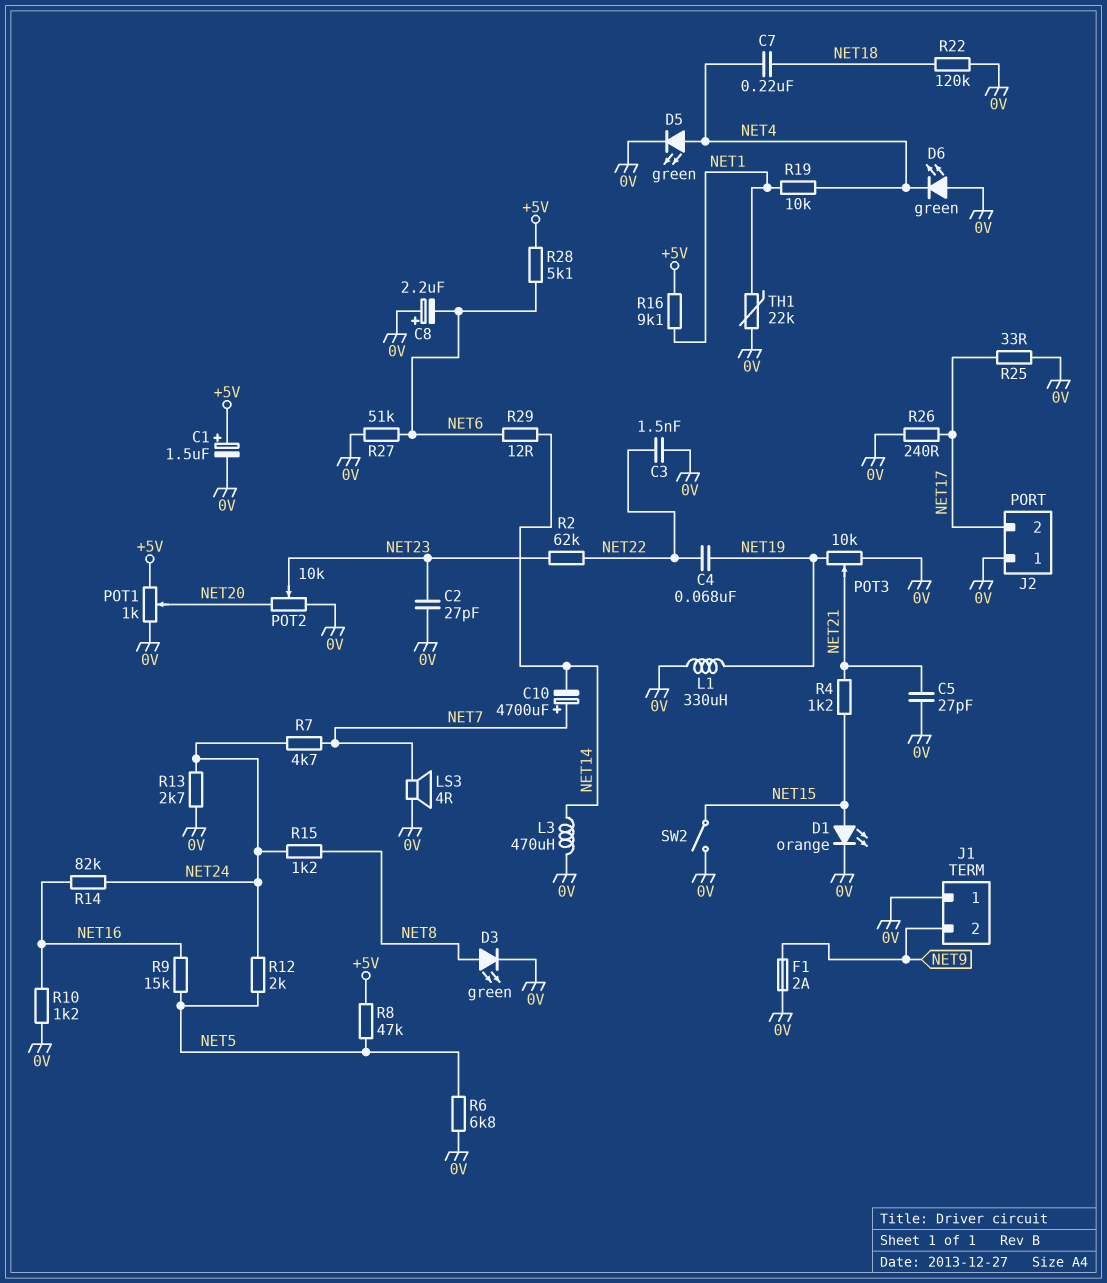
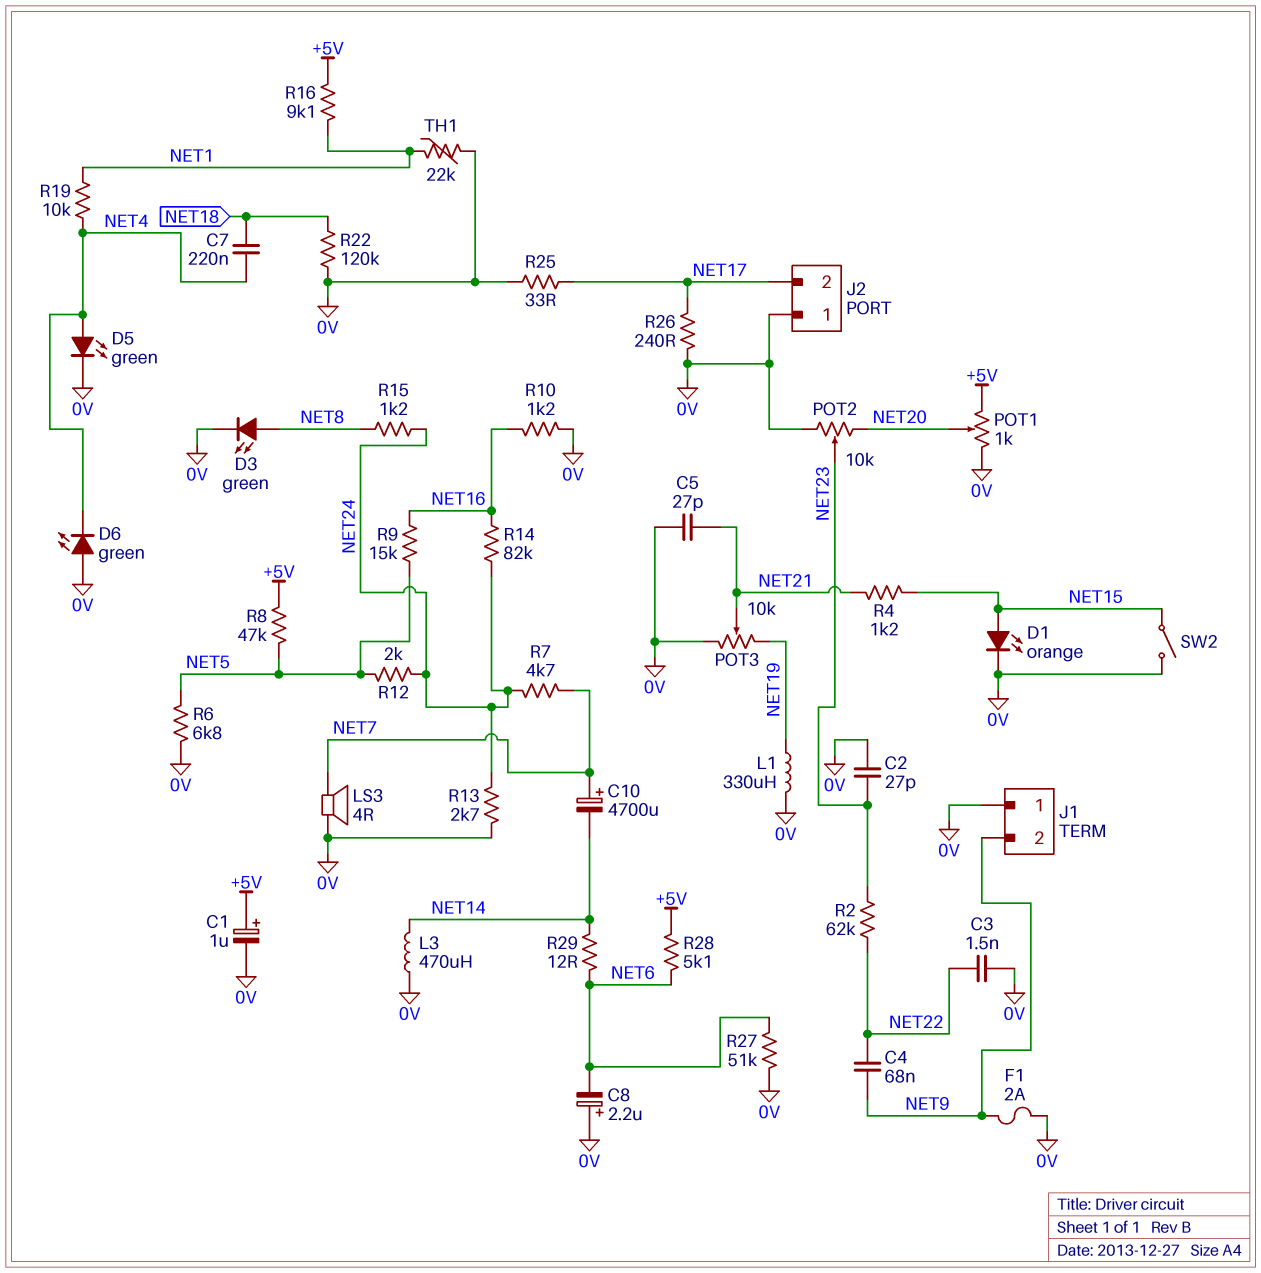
C1: 1.5uF (plus +5V, minus 0V) -> 1uF (plus +5V, minus 0V)
C4: 68nF (NET19, NET22) -> 68nF (NET9, NET22)

